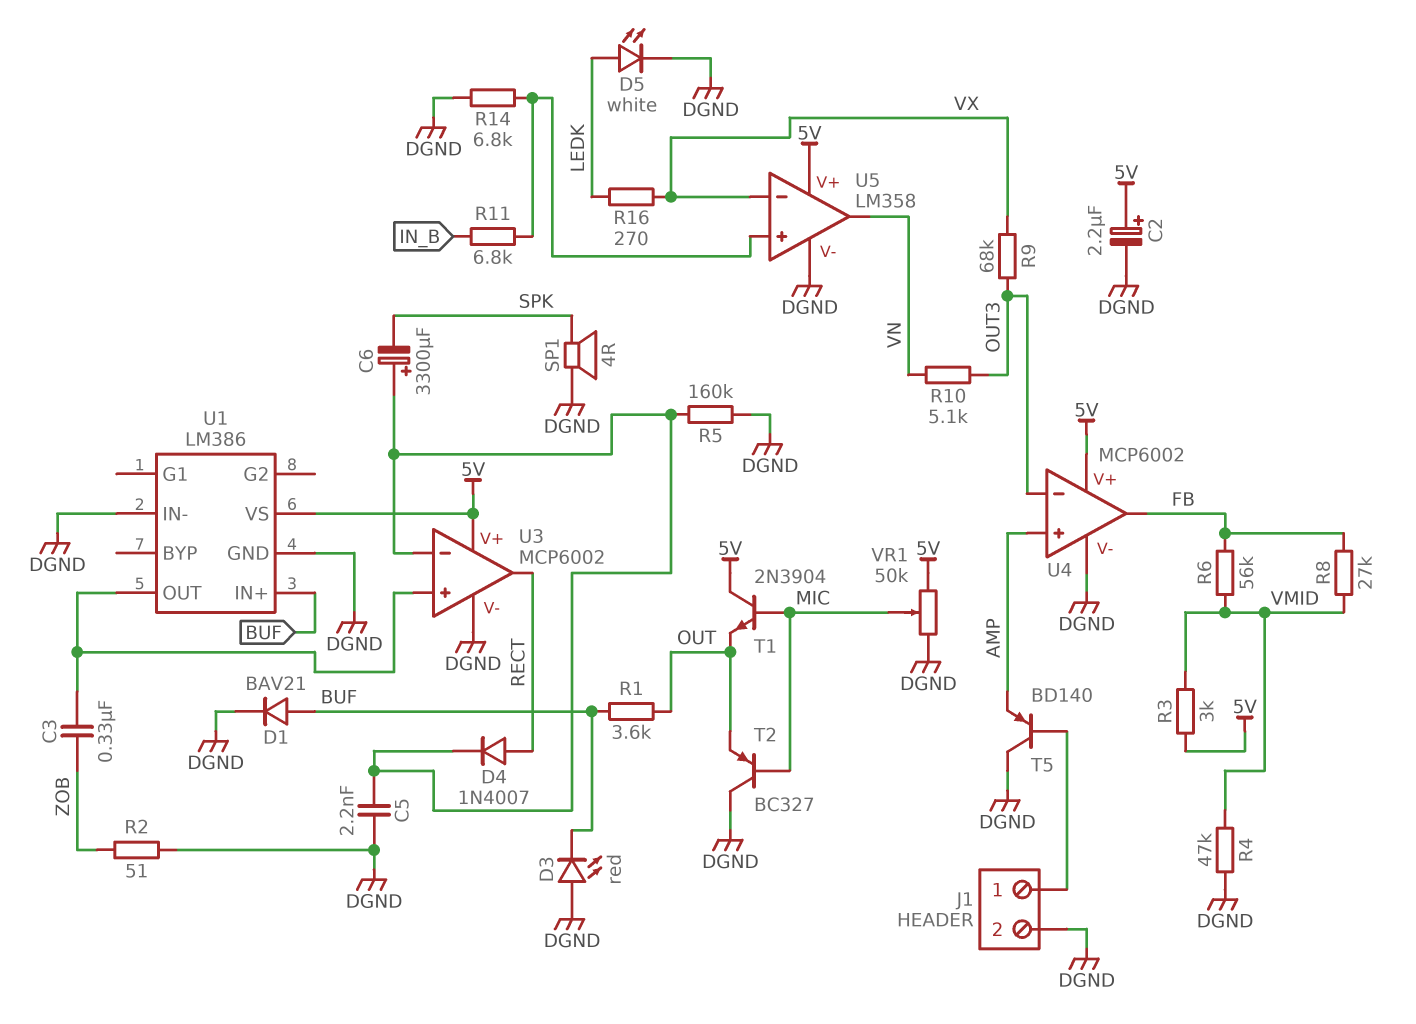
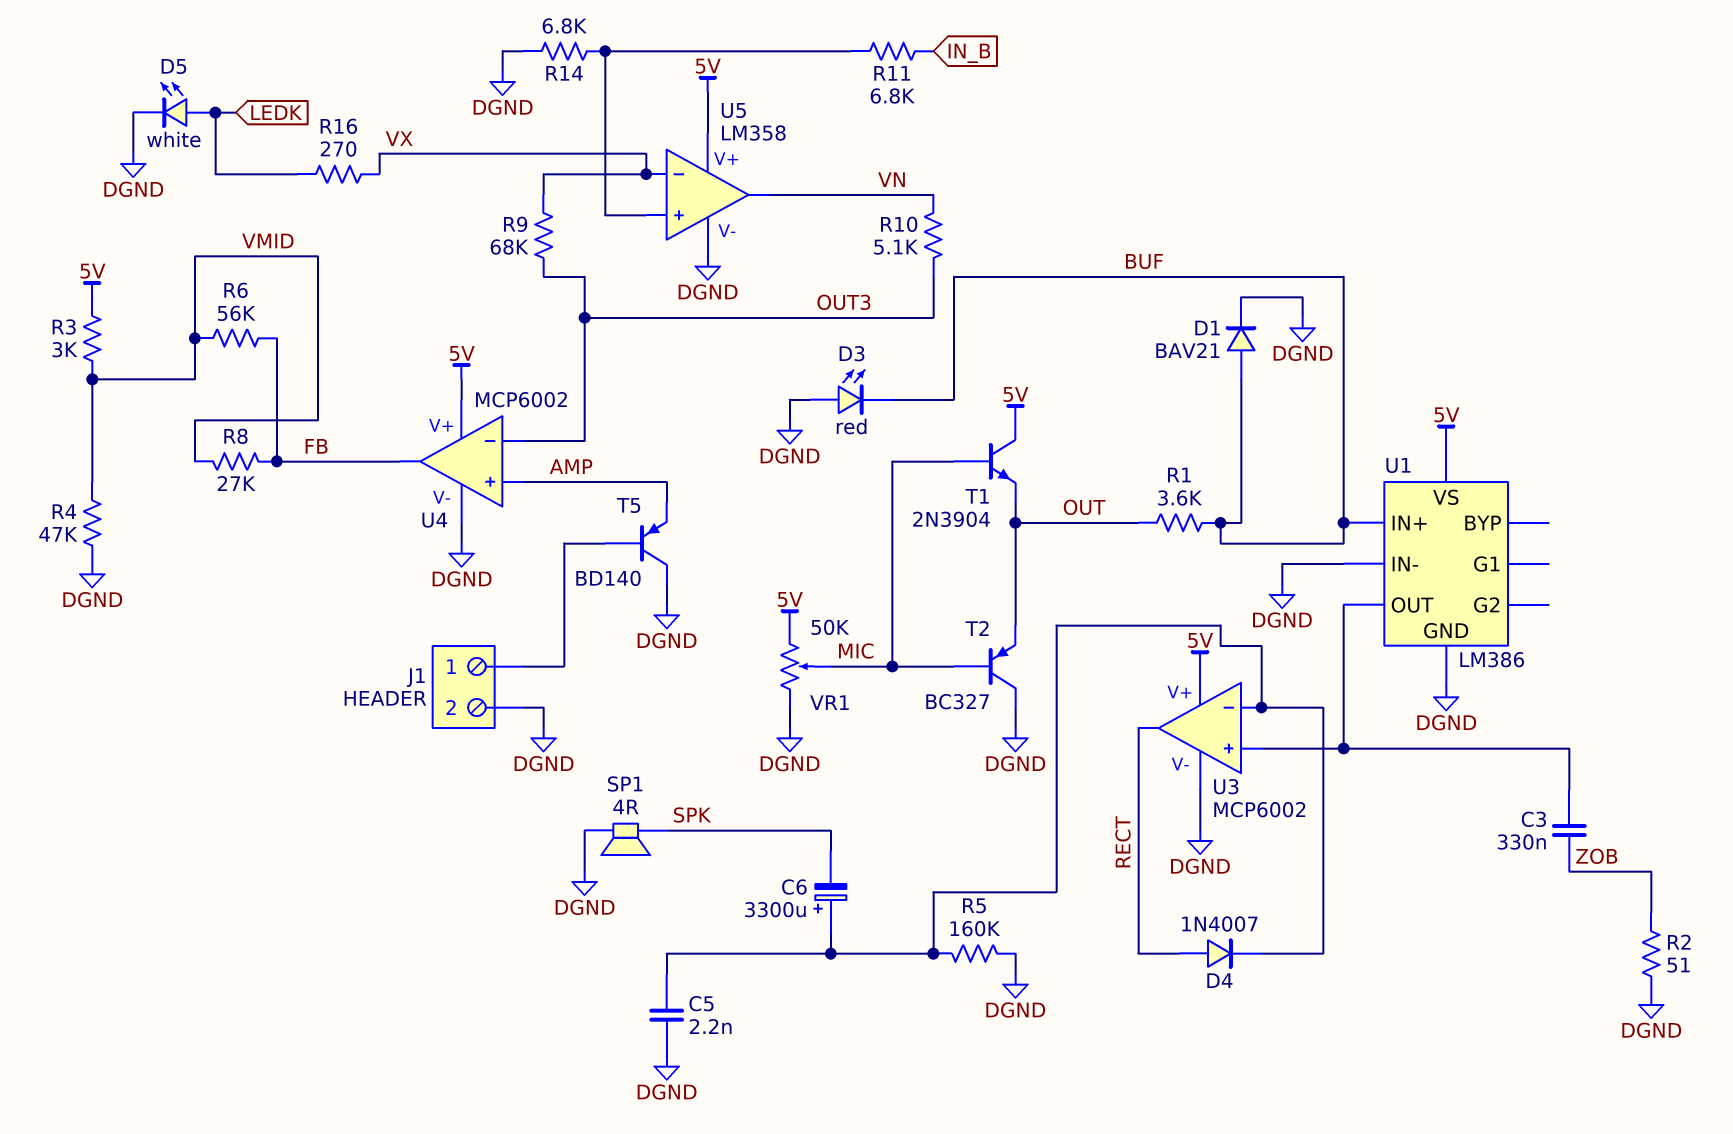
C2: 2.2uF (plus 5V, minus DGND) -> none

